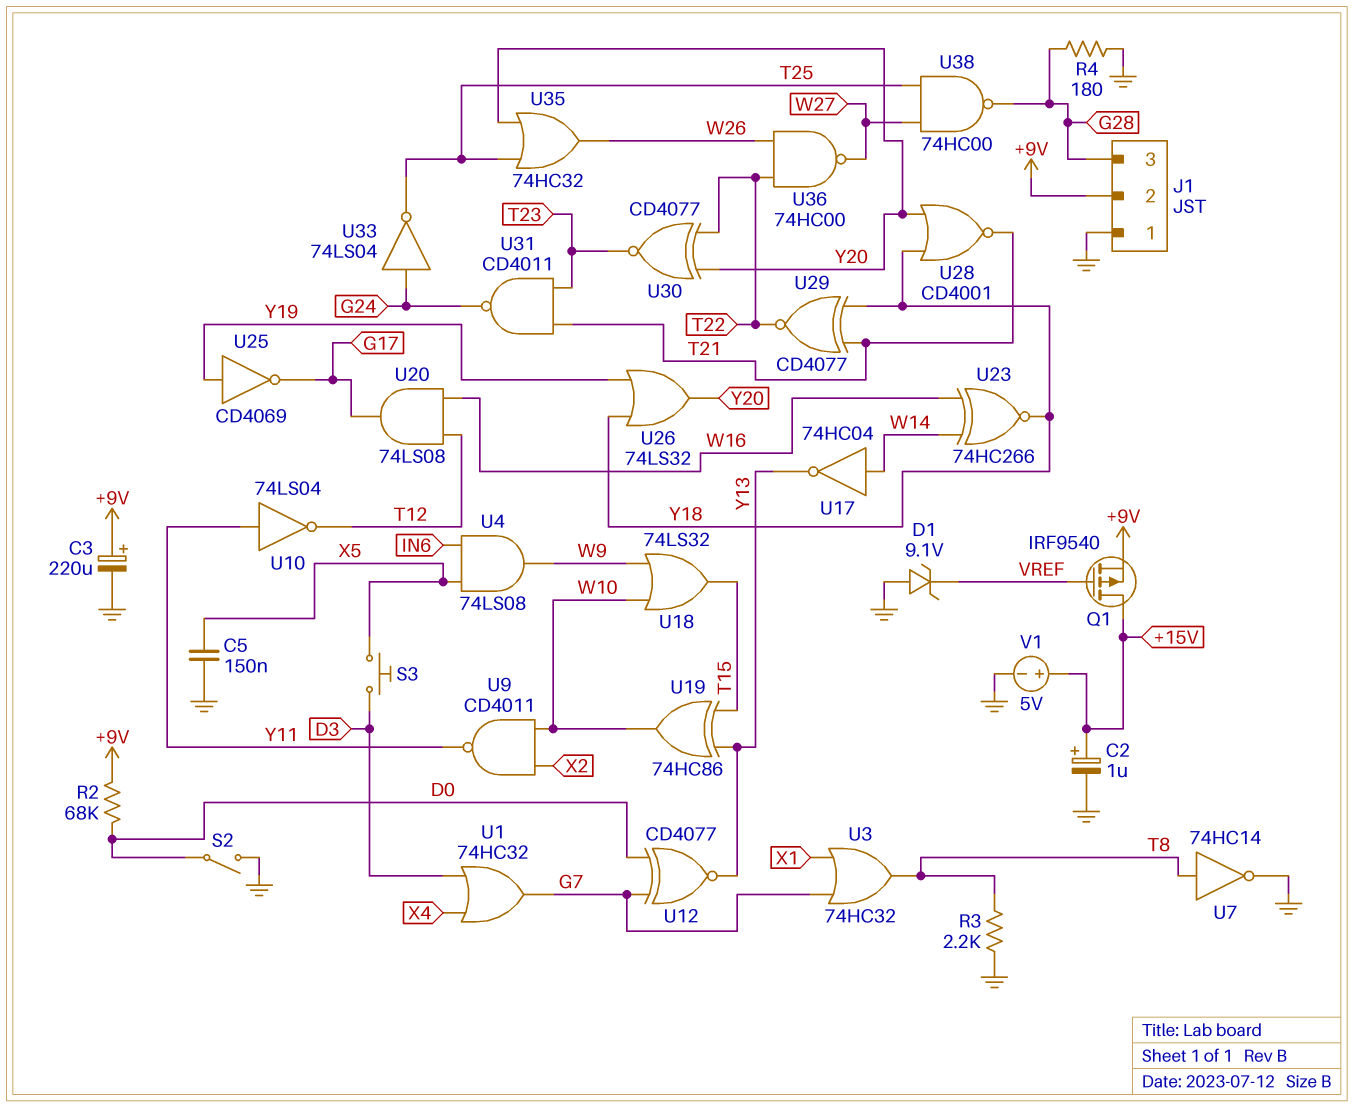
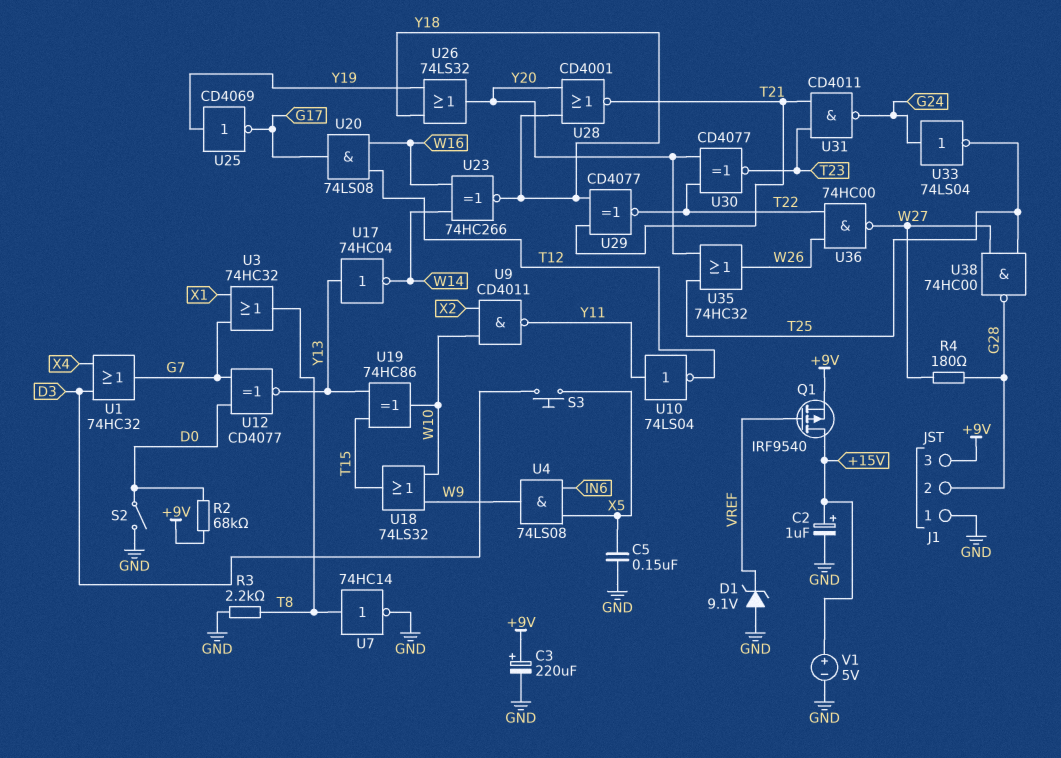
J1 pin 2: +9V -> G28
J1 pin 3: G28 -> +9V
R4: 180 (G28, GND) -> 180 (G28, W27)
U17: NOT 74HC04 (in W14, out Y13) -> NOT 74HC04 (in Y13, out W14)

